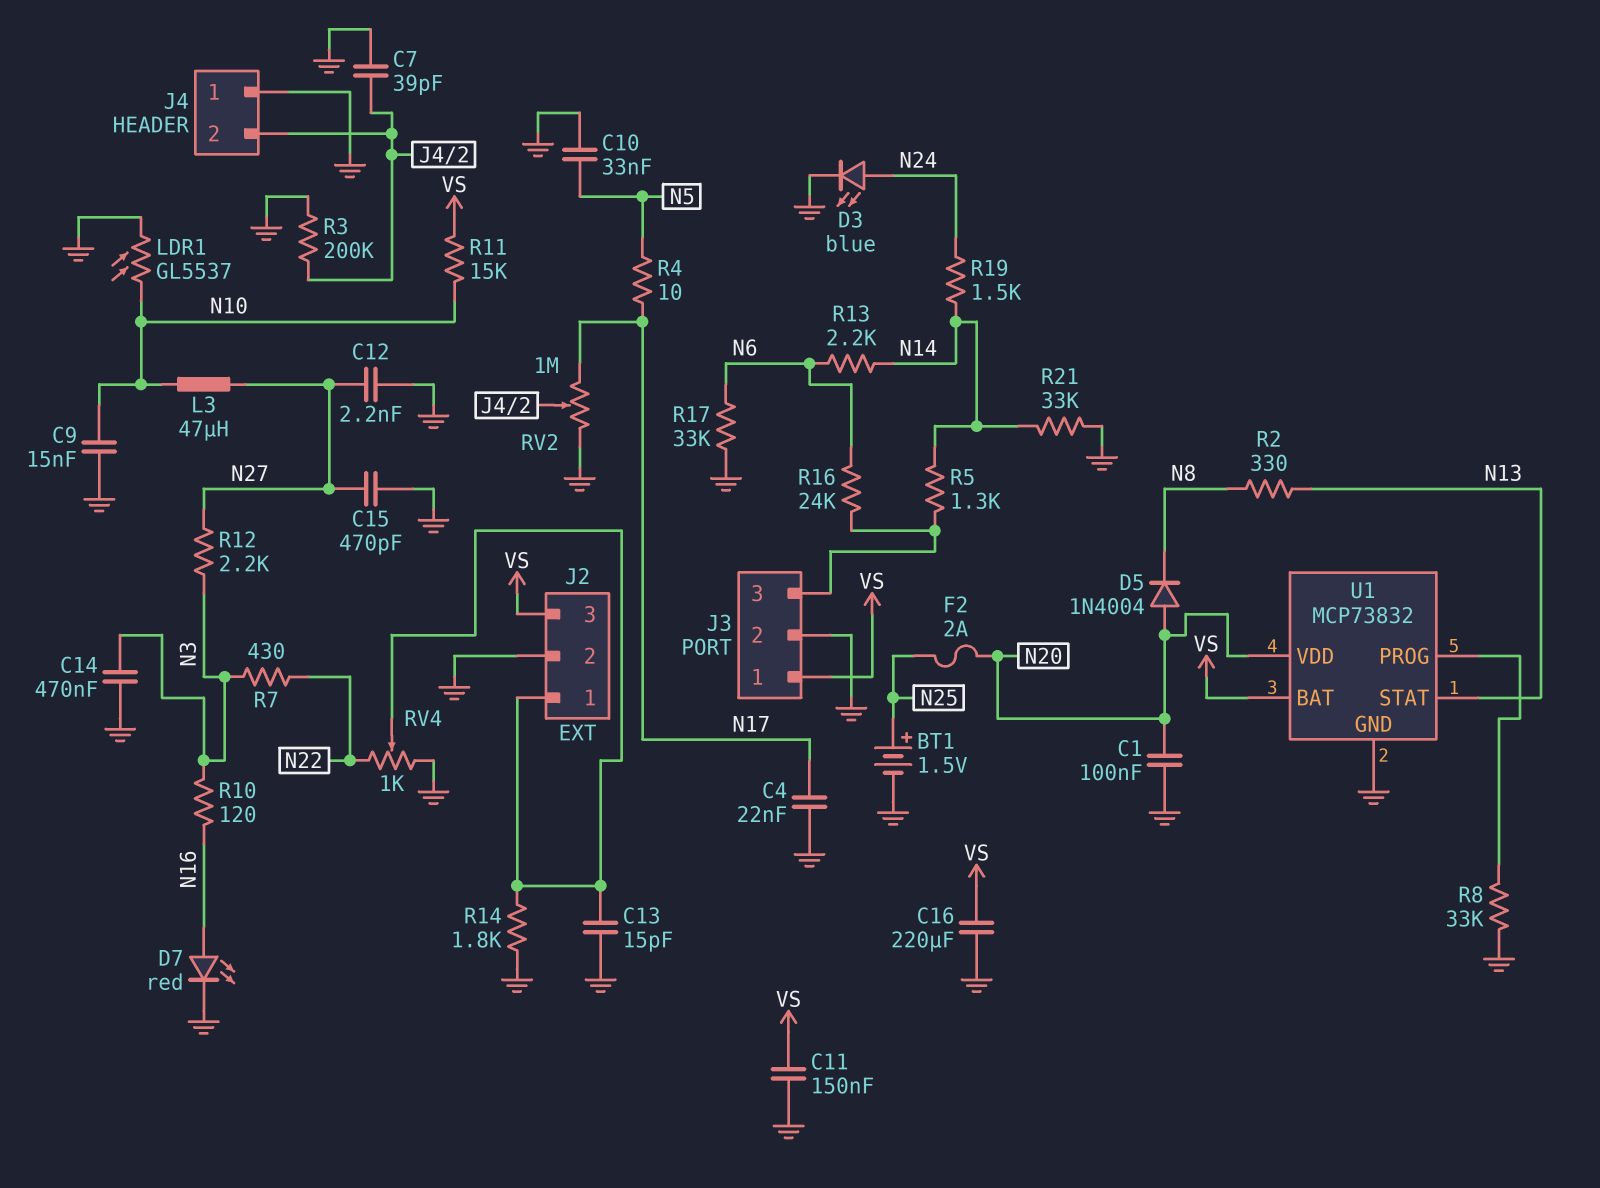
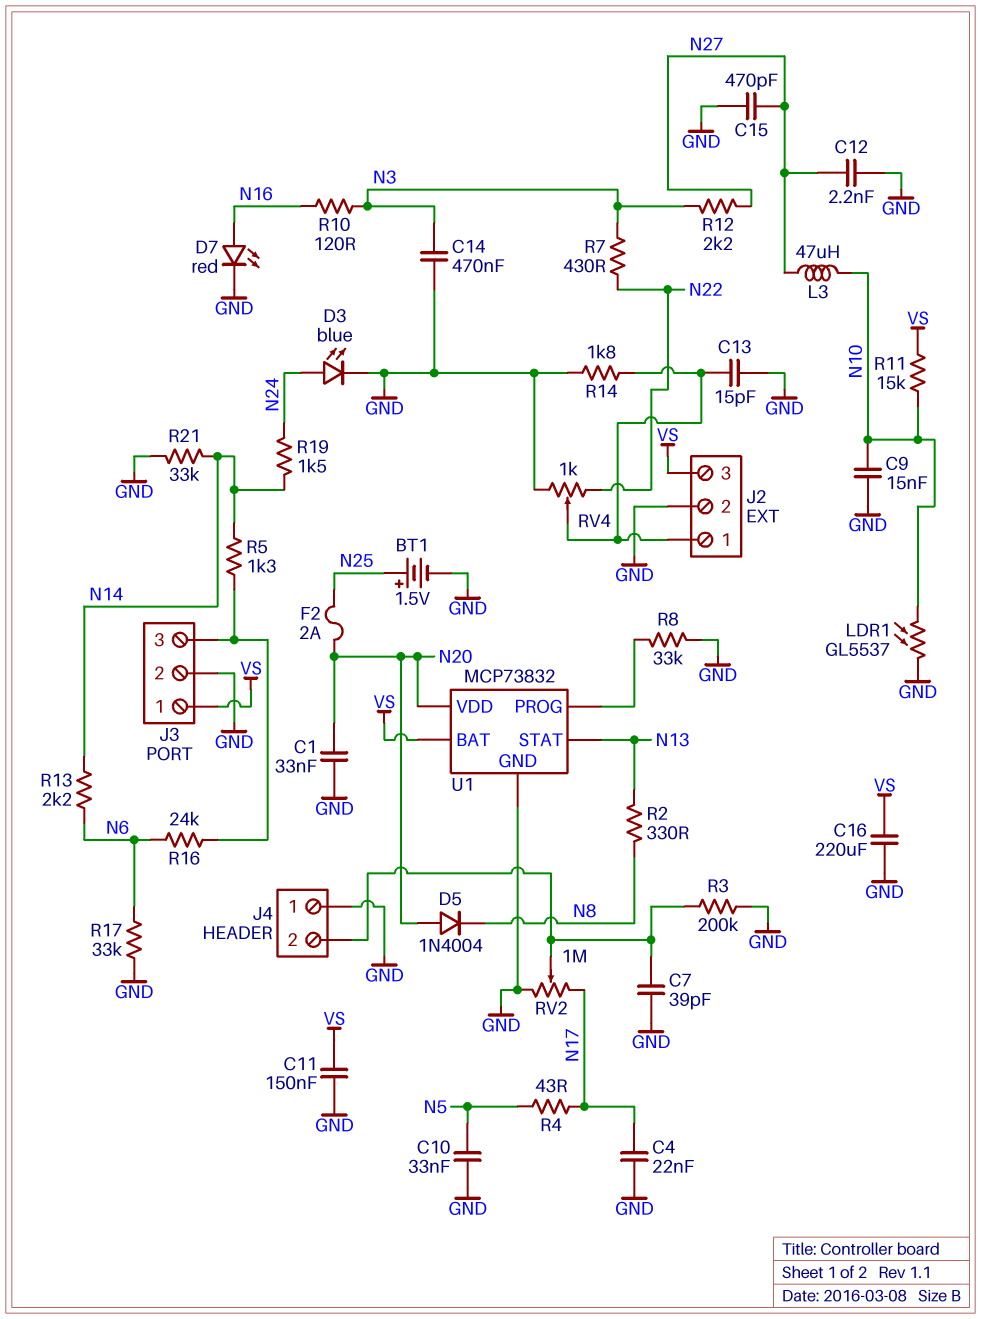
C1: 100nF (GND, N20) -> 33nF (GND, N20)
R4: 10 (N5, N17) -> 43 (N5, N17)

